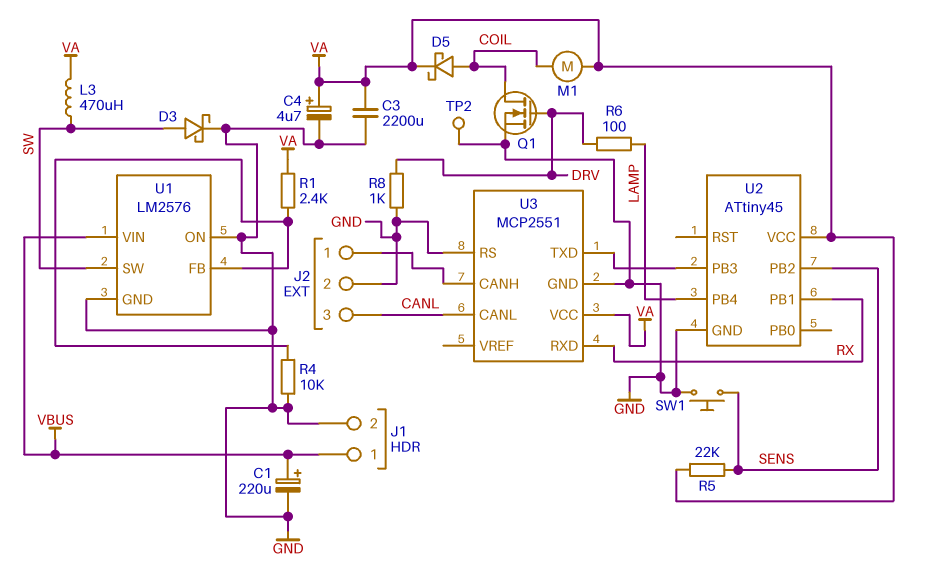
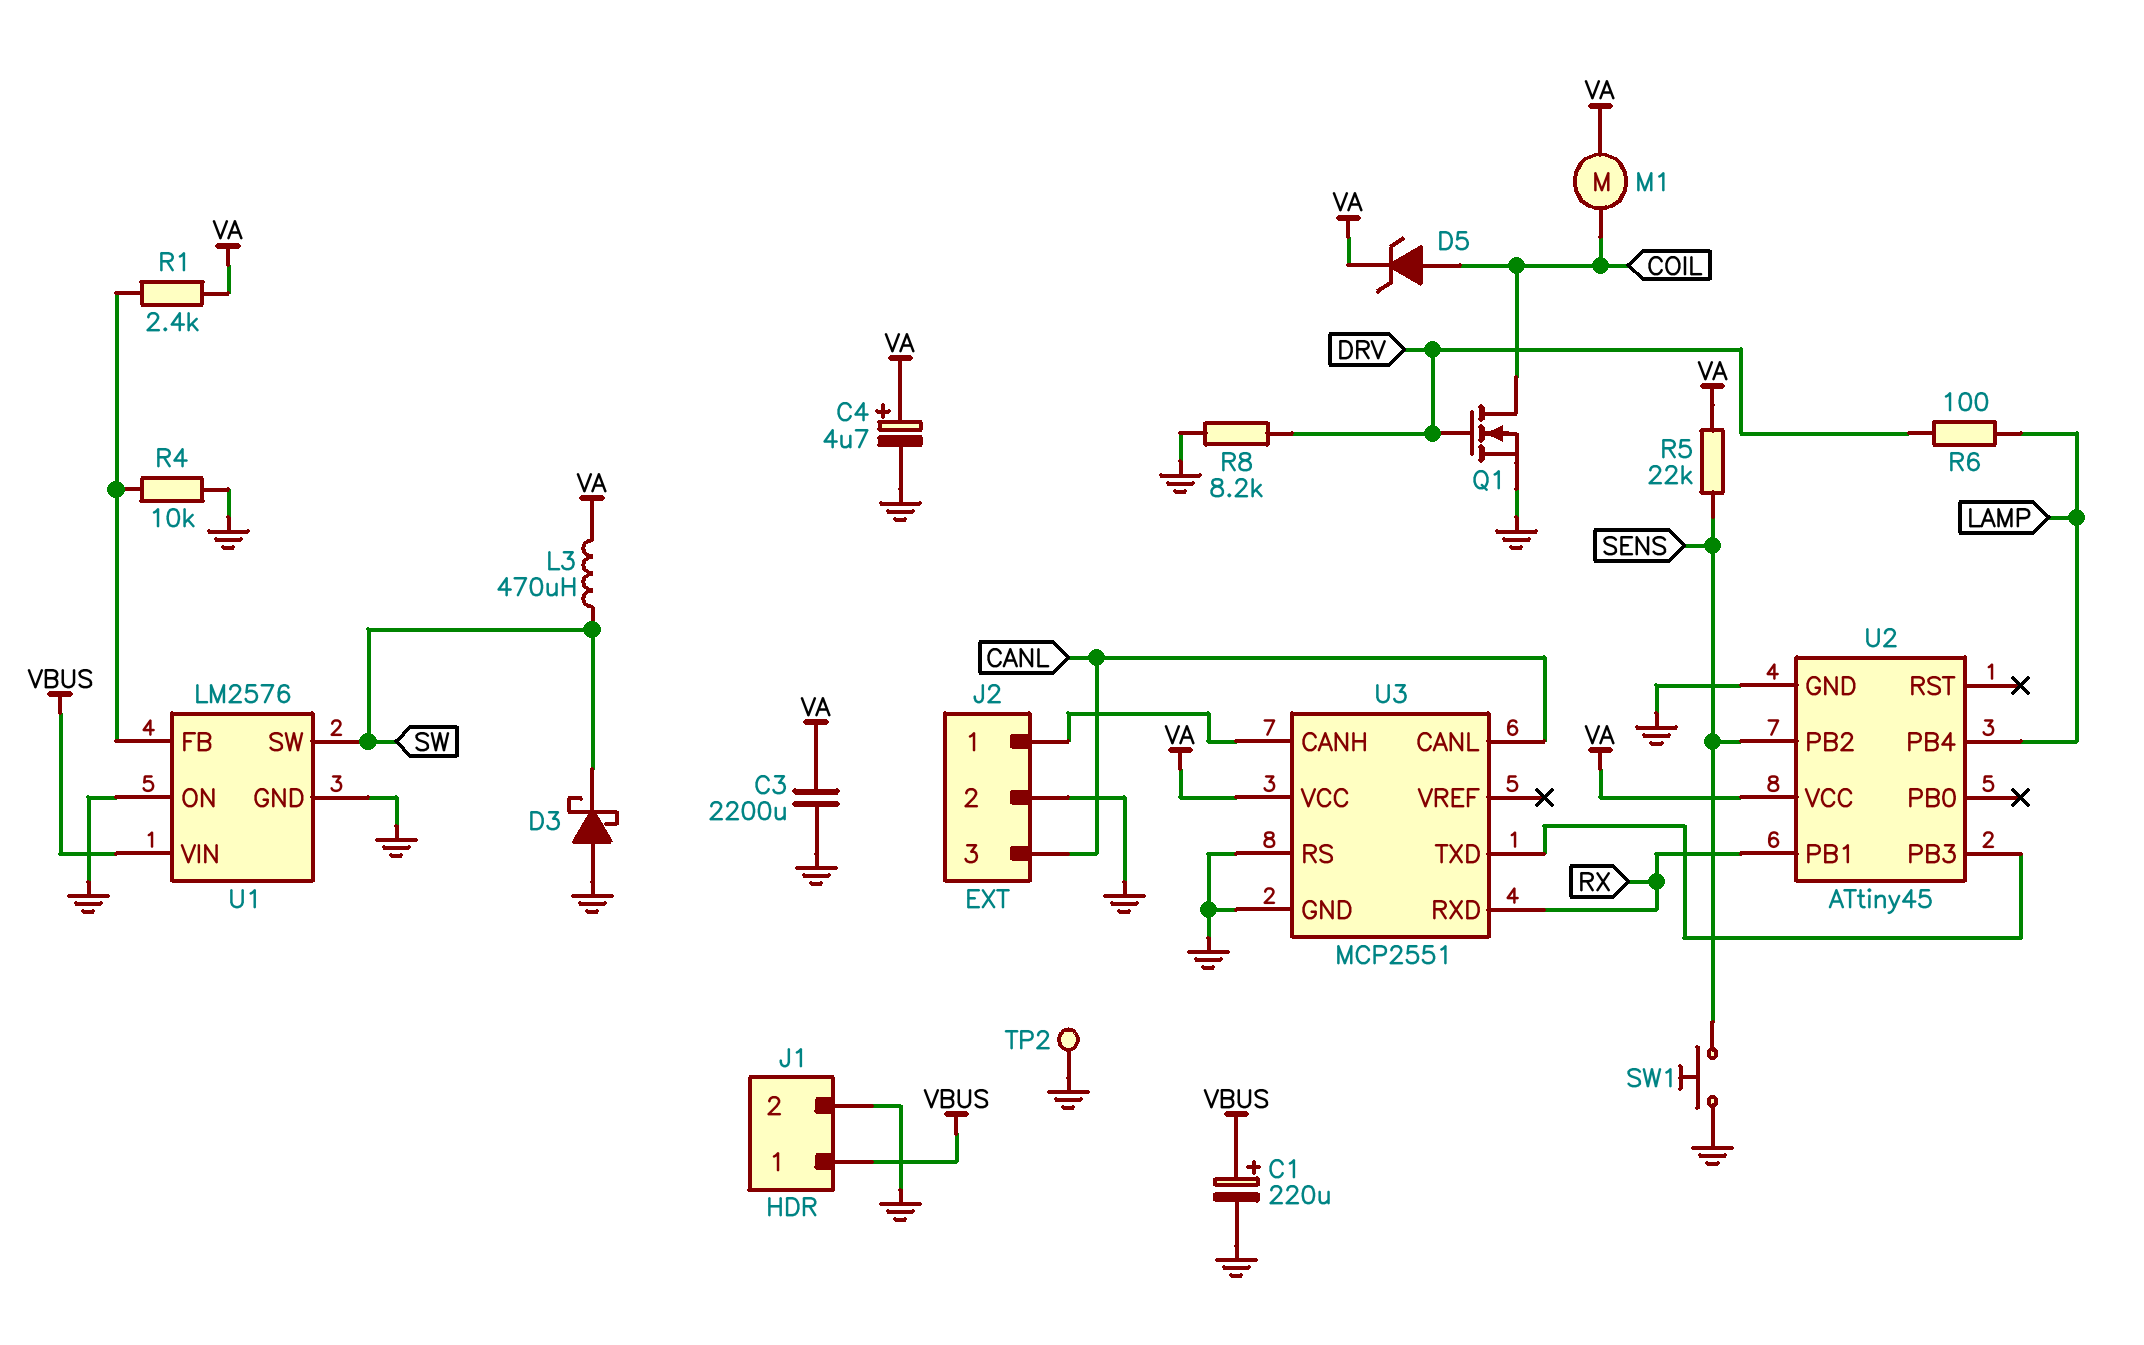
D3: schottky (A SW, K GND) -> schottky (A GND, K SW)
D5: schottky (A COIL, K VA) -> zener (A COIL, K VA)
R8: 1k (DRV, GND) -> 8.2k (DRV, GND)

